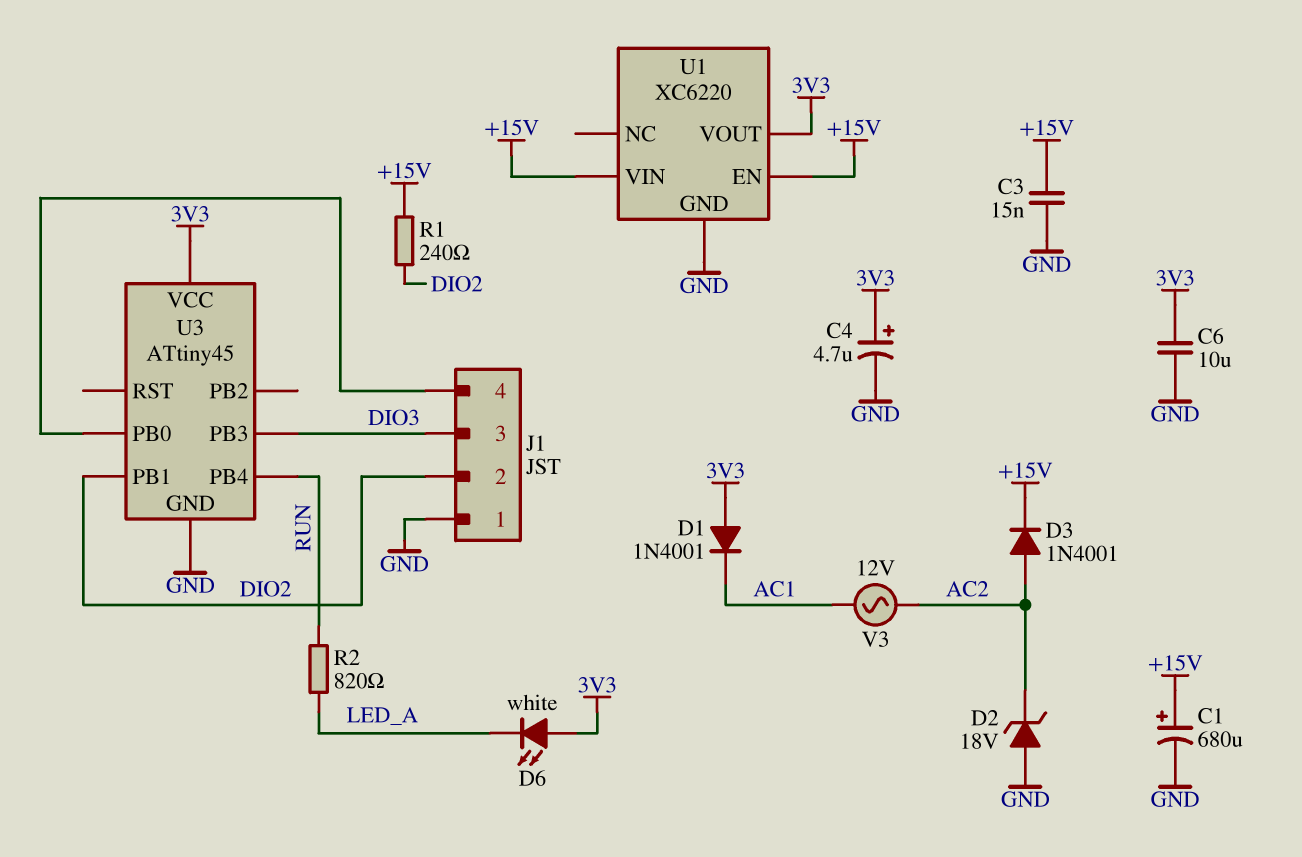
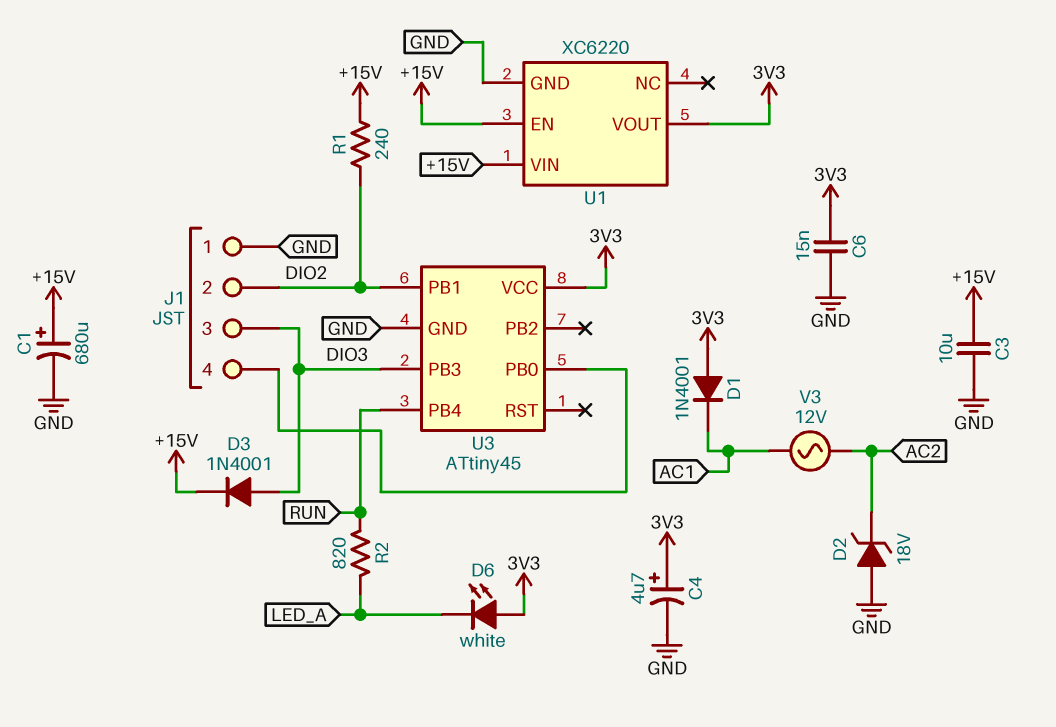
C3: 15nF (+15V, GND) -> 10uF (+15V, GND)
C6: 10uF (3V3, GND) -> 15nF (3V3, GND)
D3: diode 1N4001 (A AC2, K +15V) -> diode 1N4001 (A DIO3, K +15V)

